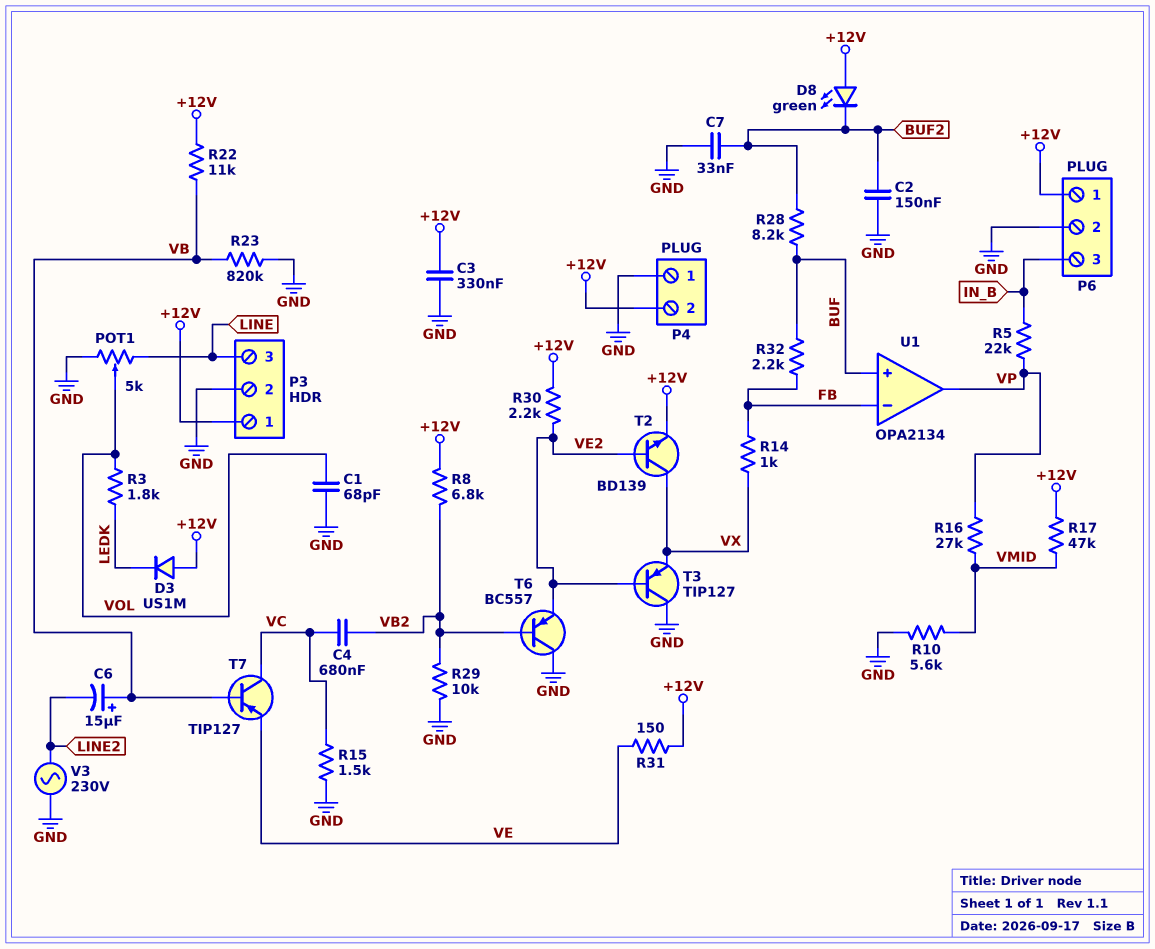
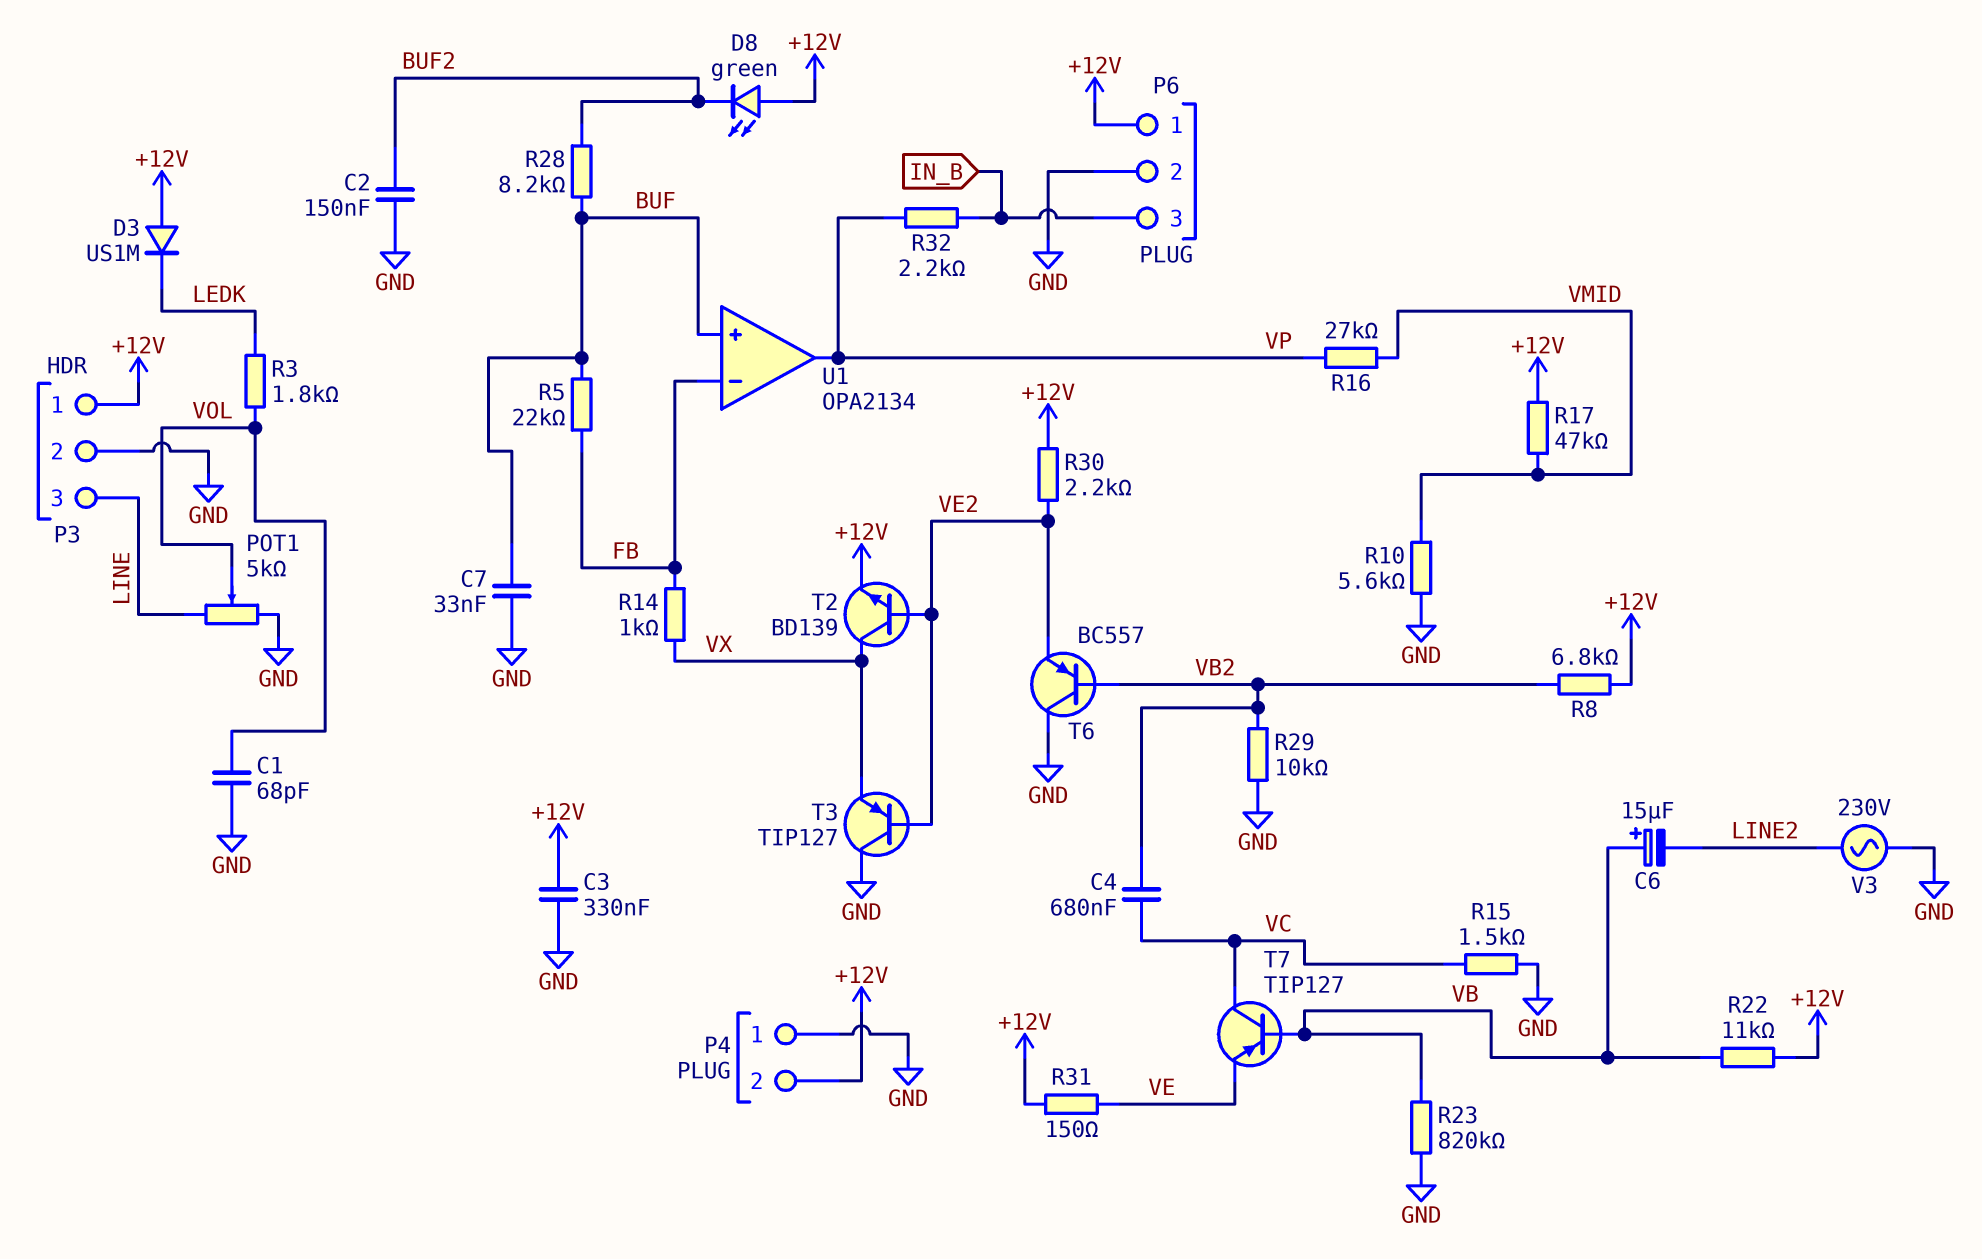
C7: 33nF (BUF2, GND) -> 33nF (BUF, GND)
R5: 22k (IN_B, VP) -> 22k (BUF, FB)
R32: 2.2k (BUF, FB) -> 2.2k (IN_B, VP)

